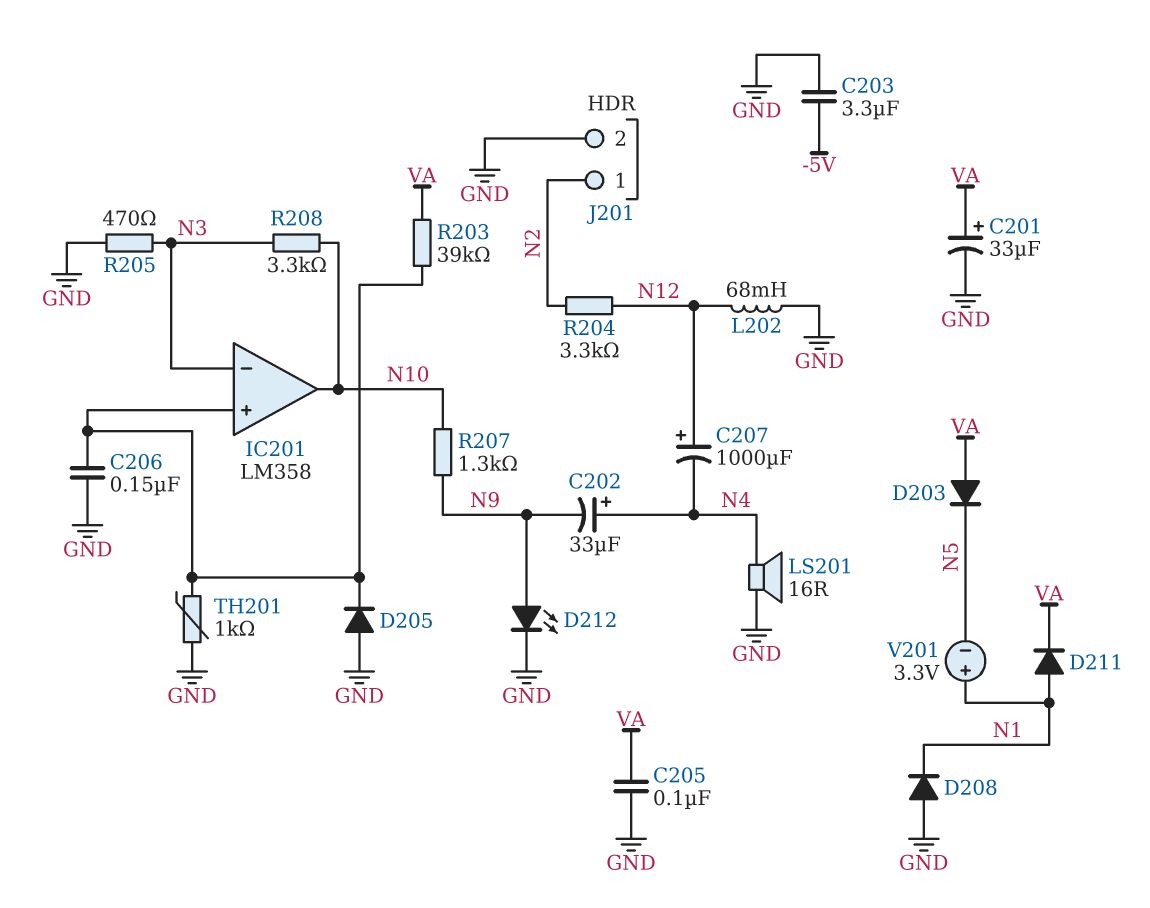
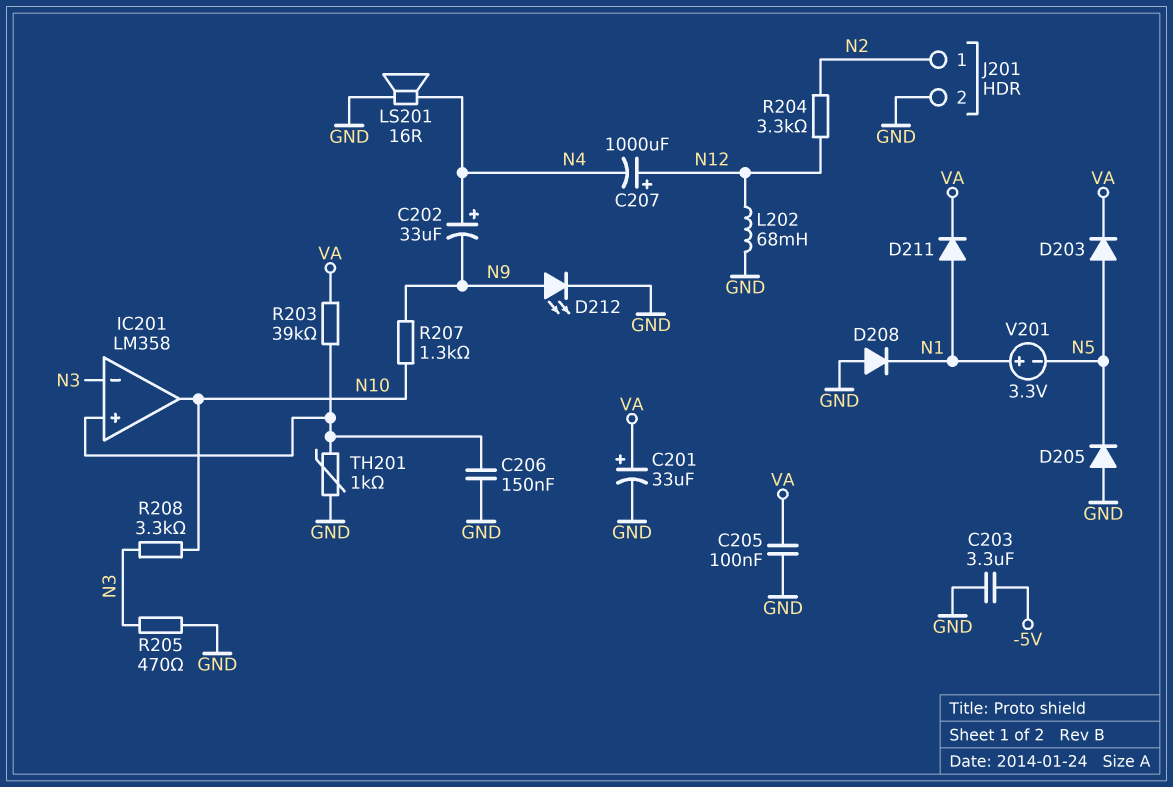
D203: diode (A VA, K N5) -> diode (A N5, K VA)
D205: diode (A GND, K IC201/in+) -> diode (A GND, K N5)

